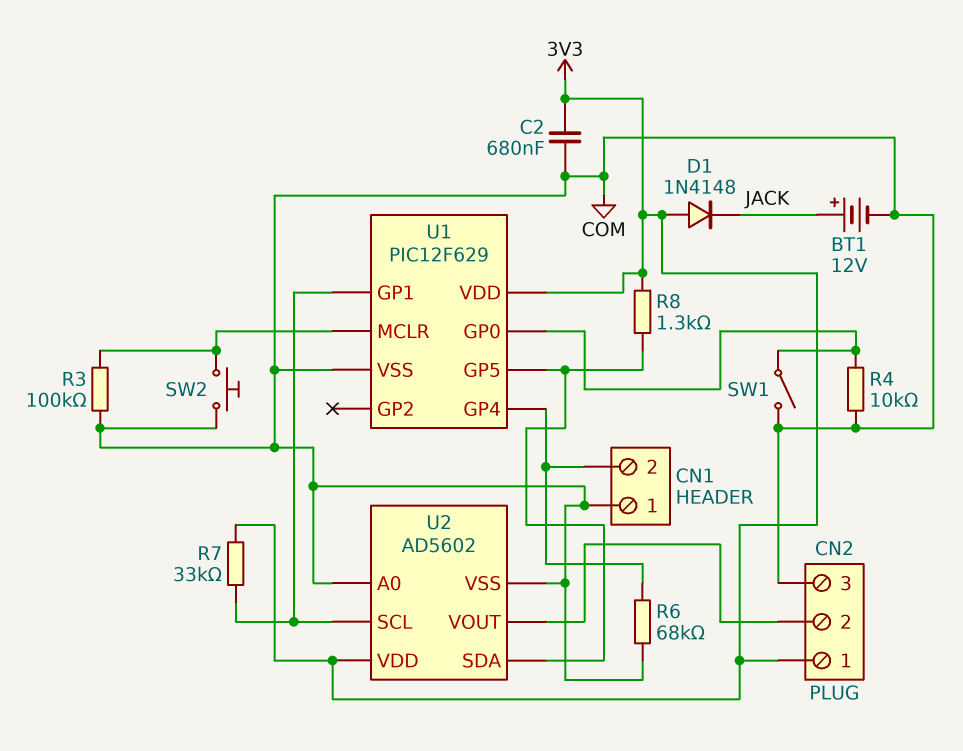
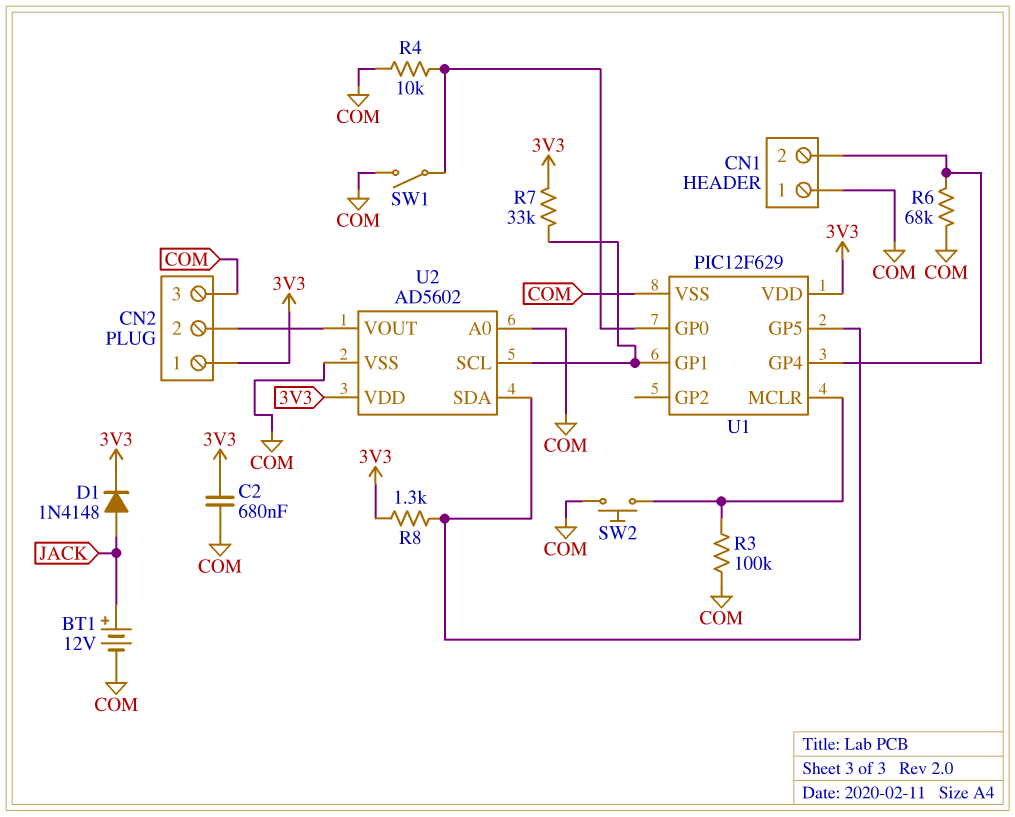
D1: diode 1N4148 (A 3V3, K JACK) -> diode 1N4148 (A JACK, K 3V3)

